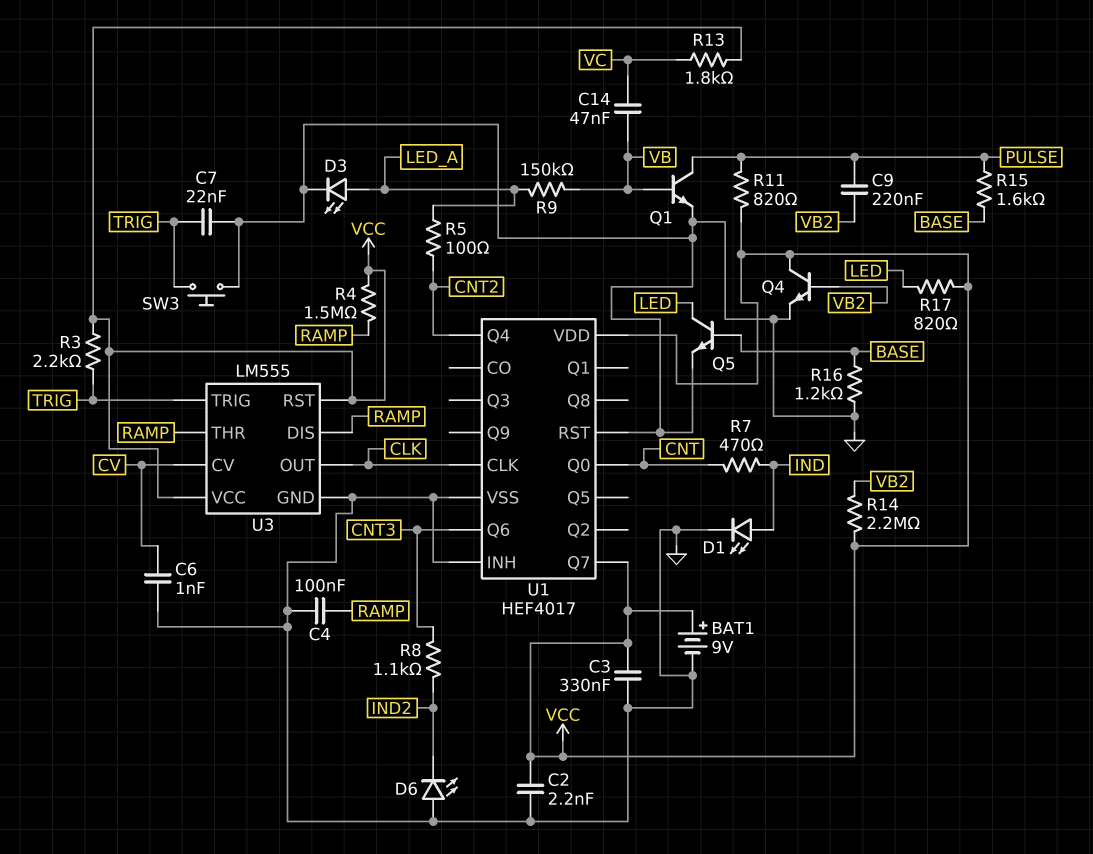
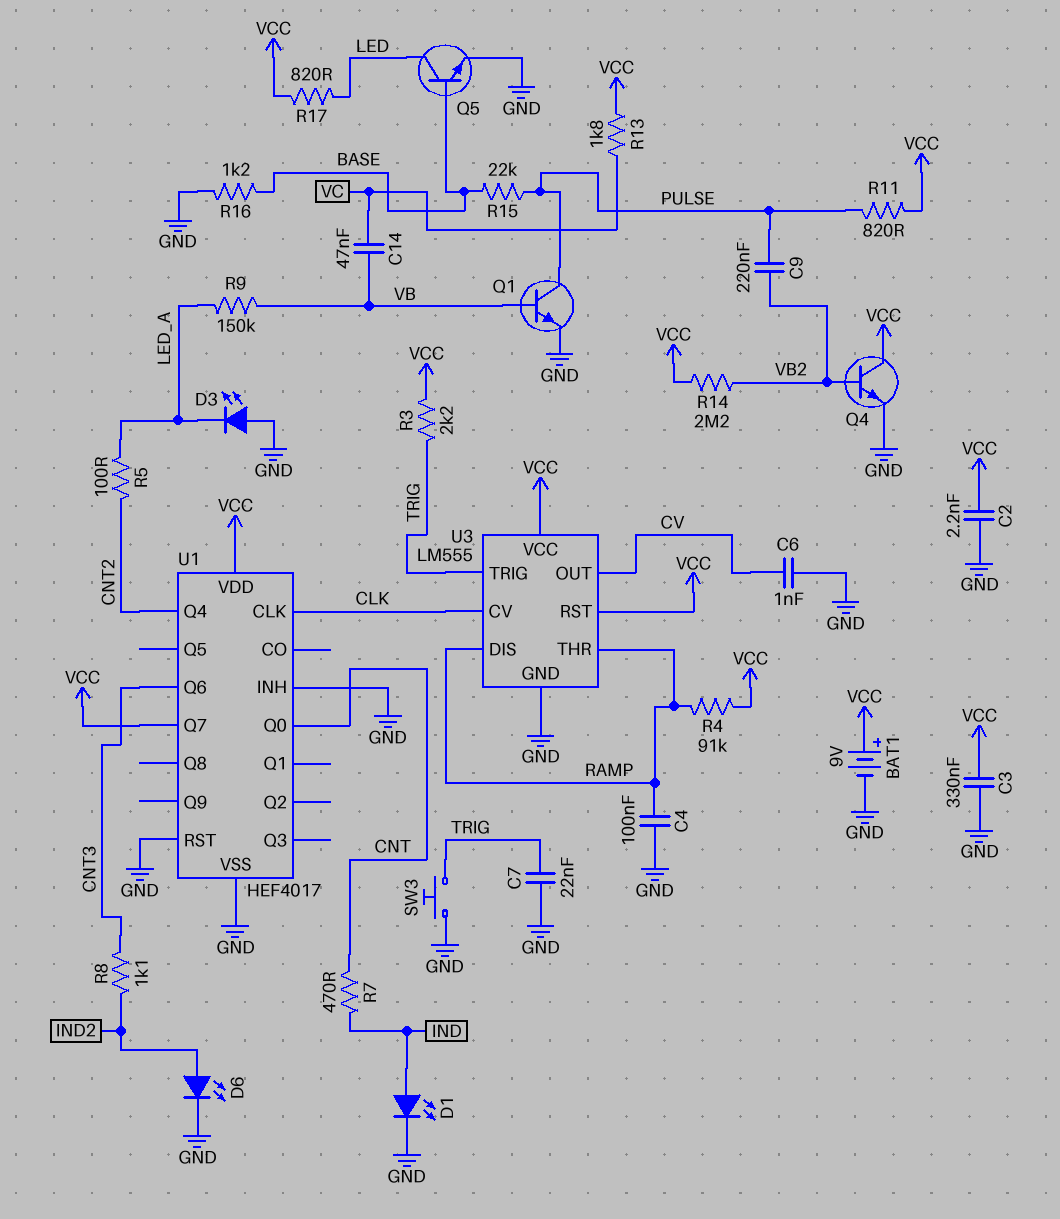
D3: LED (A LED_A, K GND) -> LED (A GND, K LED_A)
D6: LED (A GND, K IND2) -> LED (A IND2, K GND)
R4: 1.5M (RAMP, VCC) -> 91k (RAMP, VCC)
R15: 1.6k (BASE, PULSE) -> 22k (BASE, PULSE)
U3 pin CV: CV -> CLK
U3 pin OUT: CLK -> CV

